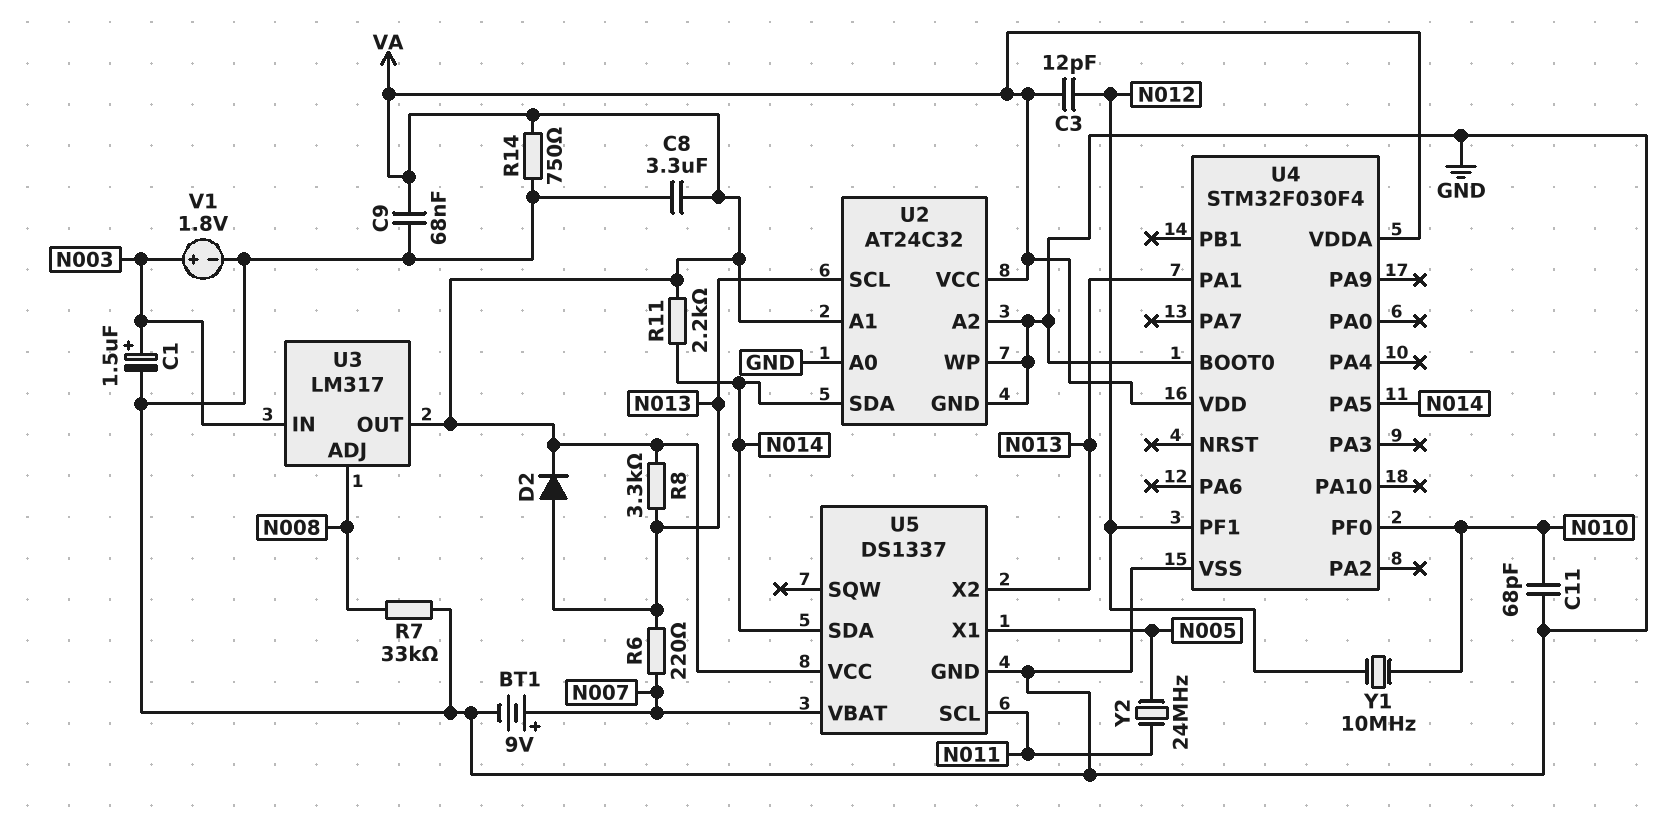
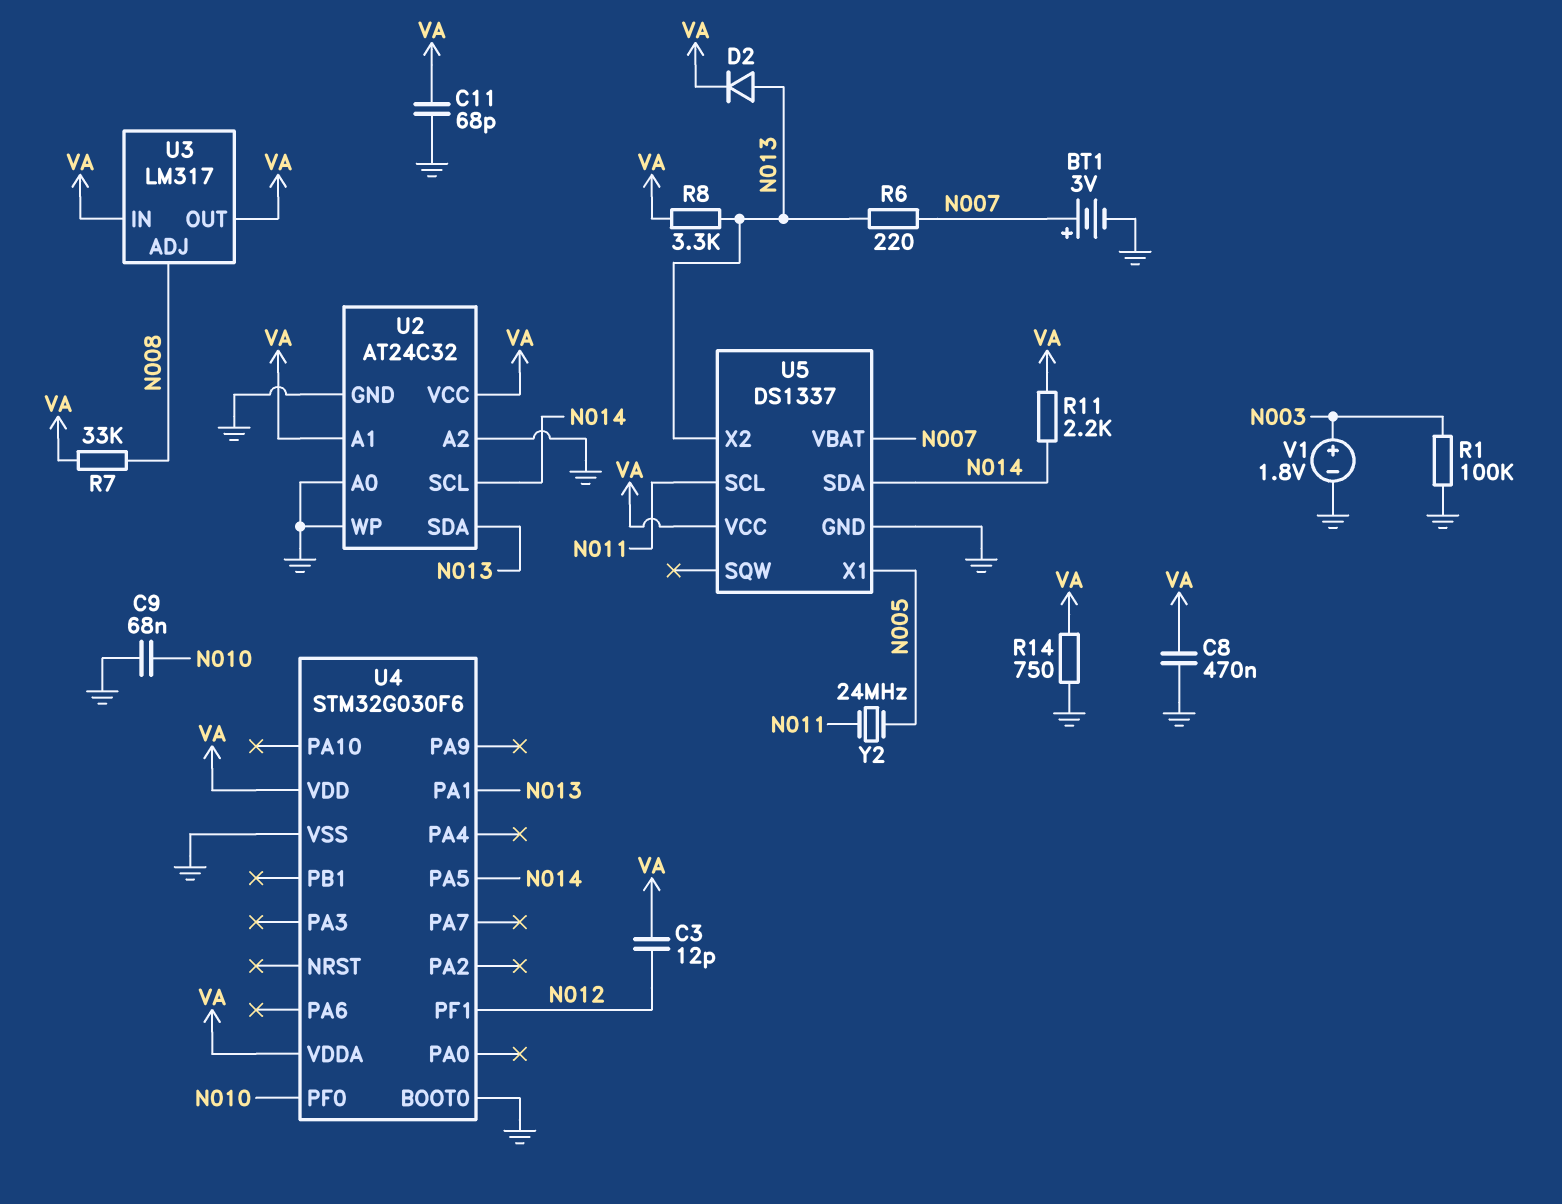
BT1: 9V (plus N007, minus GND) -> 3V (plus N007, minus GND)
C1: 1.5uF (plus N003, minus GND) -> none
C8: 3.3uF (GND, VA) -> 470nF (GND, VA)
C9: 68nF (GND, VA) -> 68nF (GND, N010)
C11: 68pF (GND, N010) -> 68pF (GND, VA)
R1: none -> 100k (GND, N003)
R7: 33k (GND, N008) -> 33k (N008, VA)
U2 pin SCL: N013 -> N014
U2 pin SDA: N014 -> N013
U3 pin IN: N003 -> VA
U4: STM32F030F4 -> STM32G030F6
Y1: 10MHz (N010, N012) -> none

